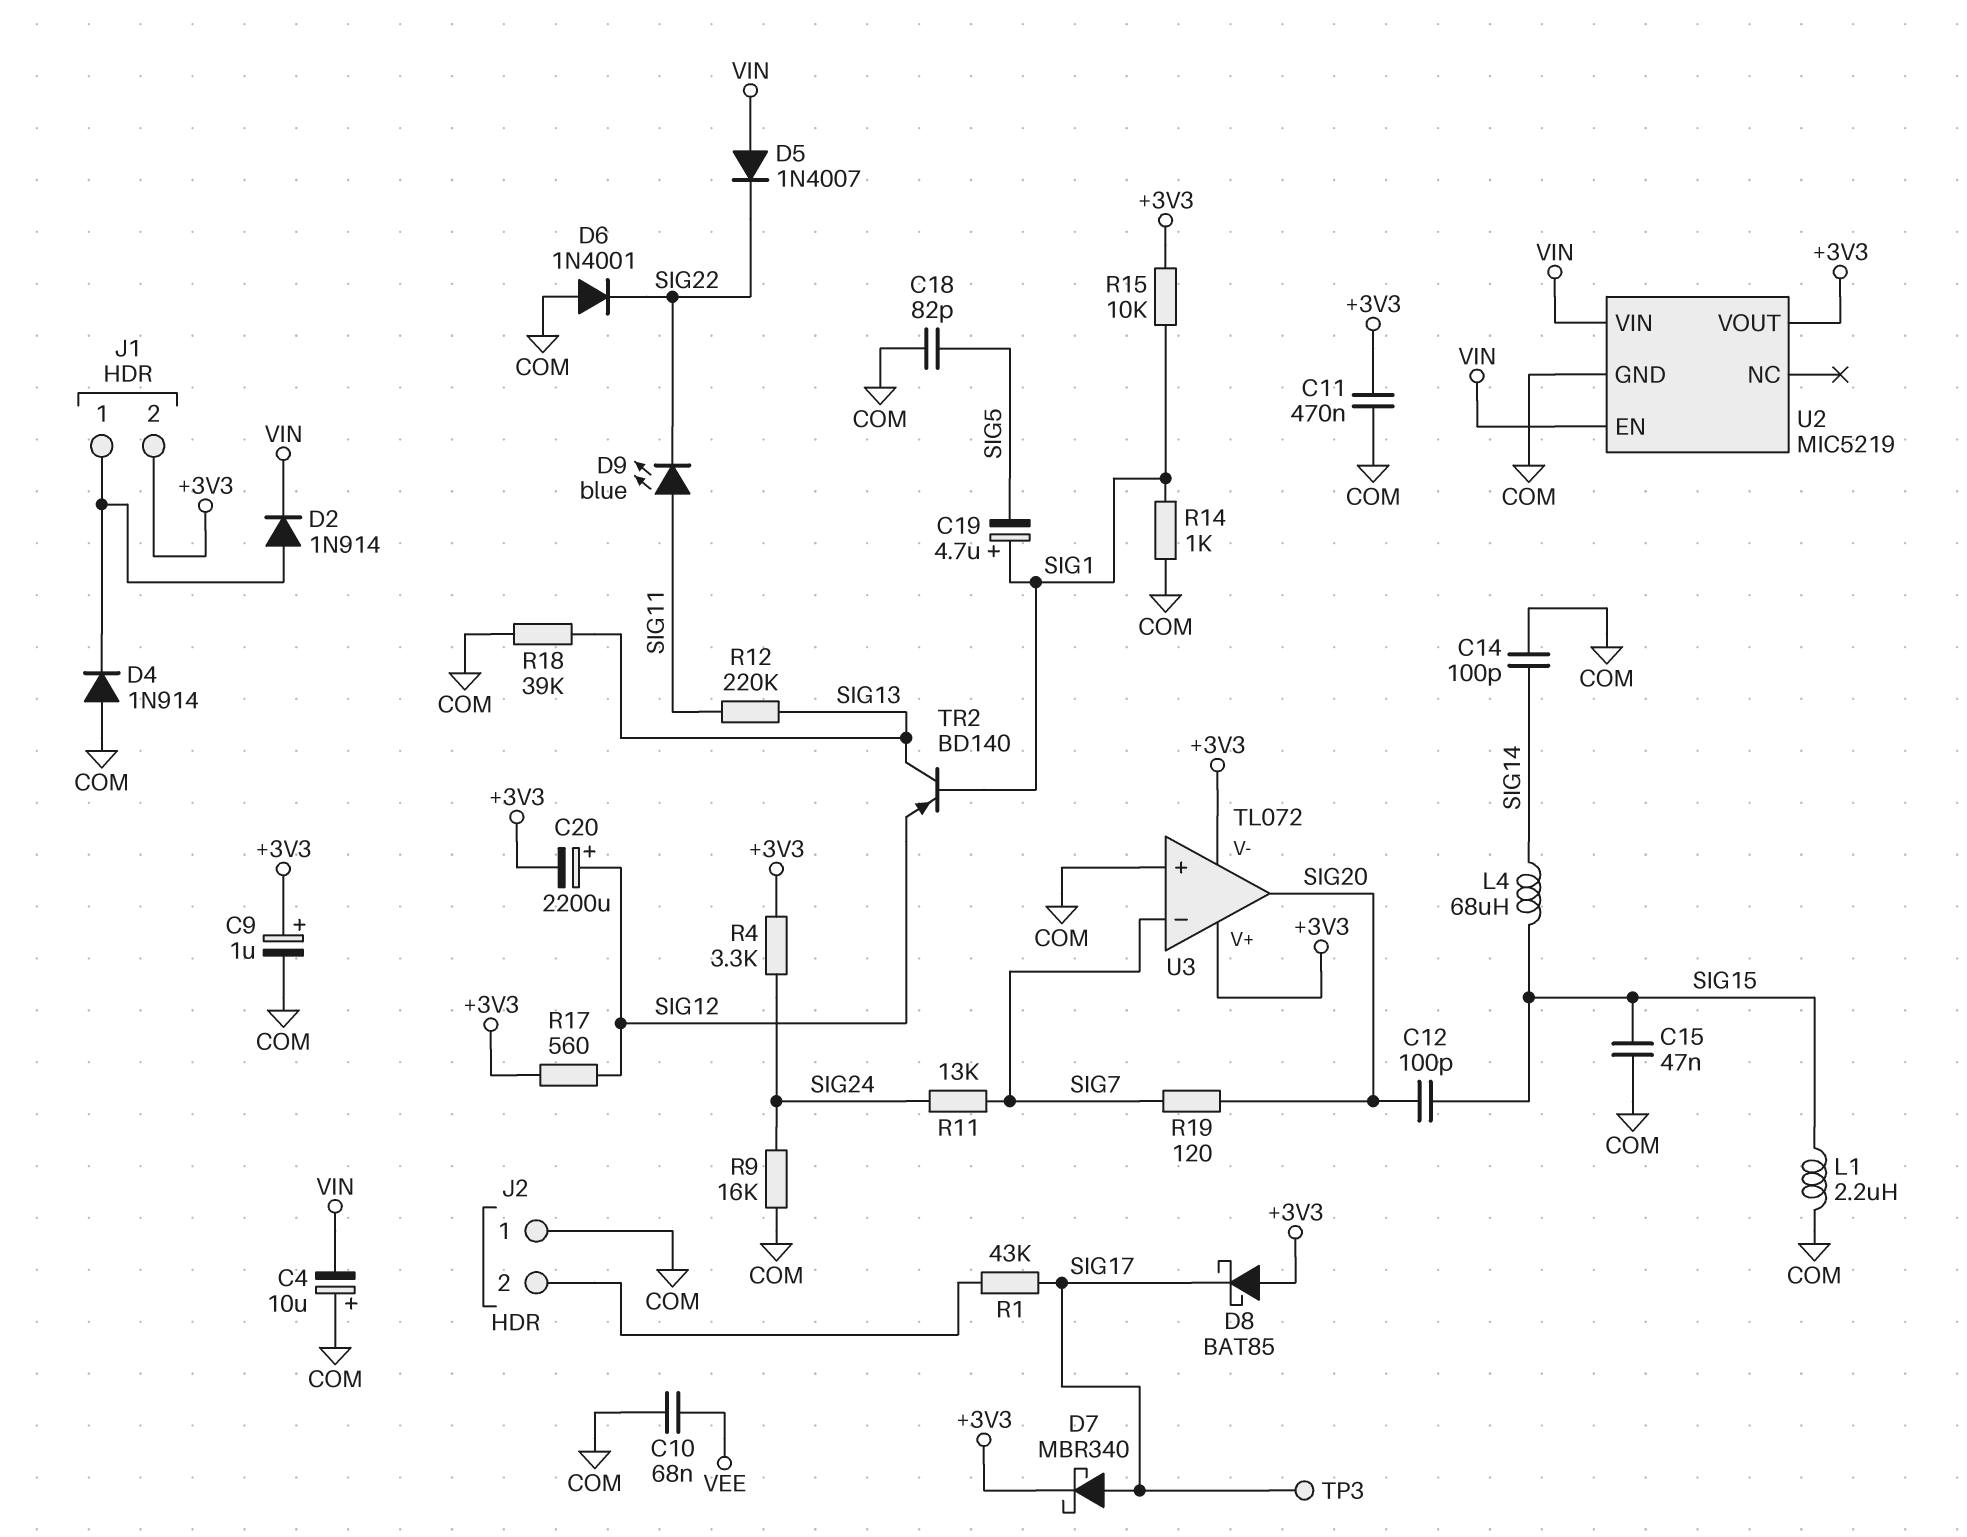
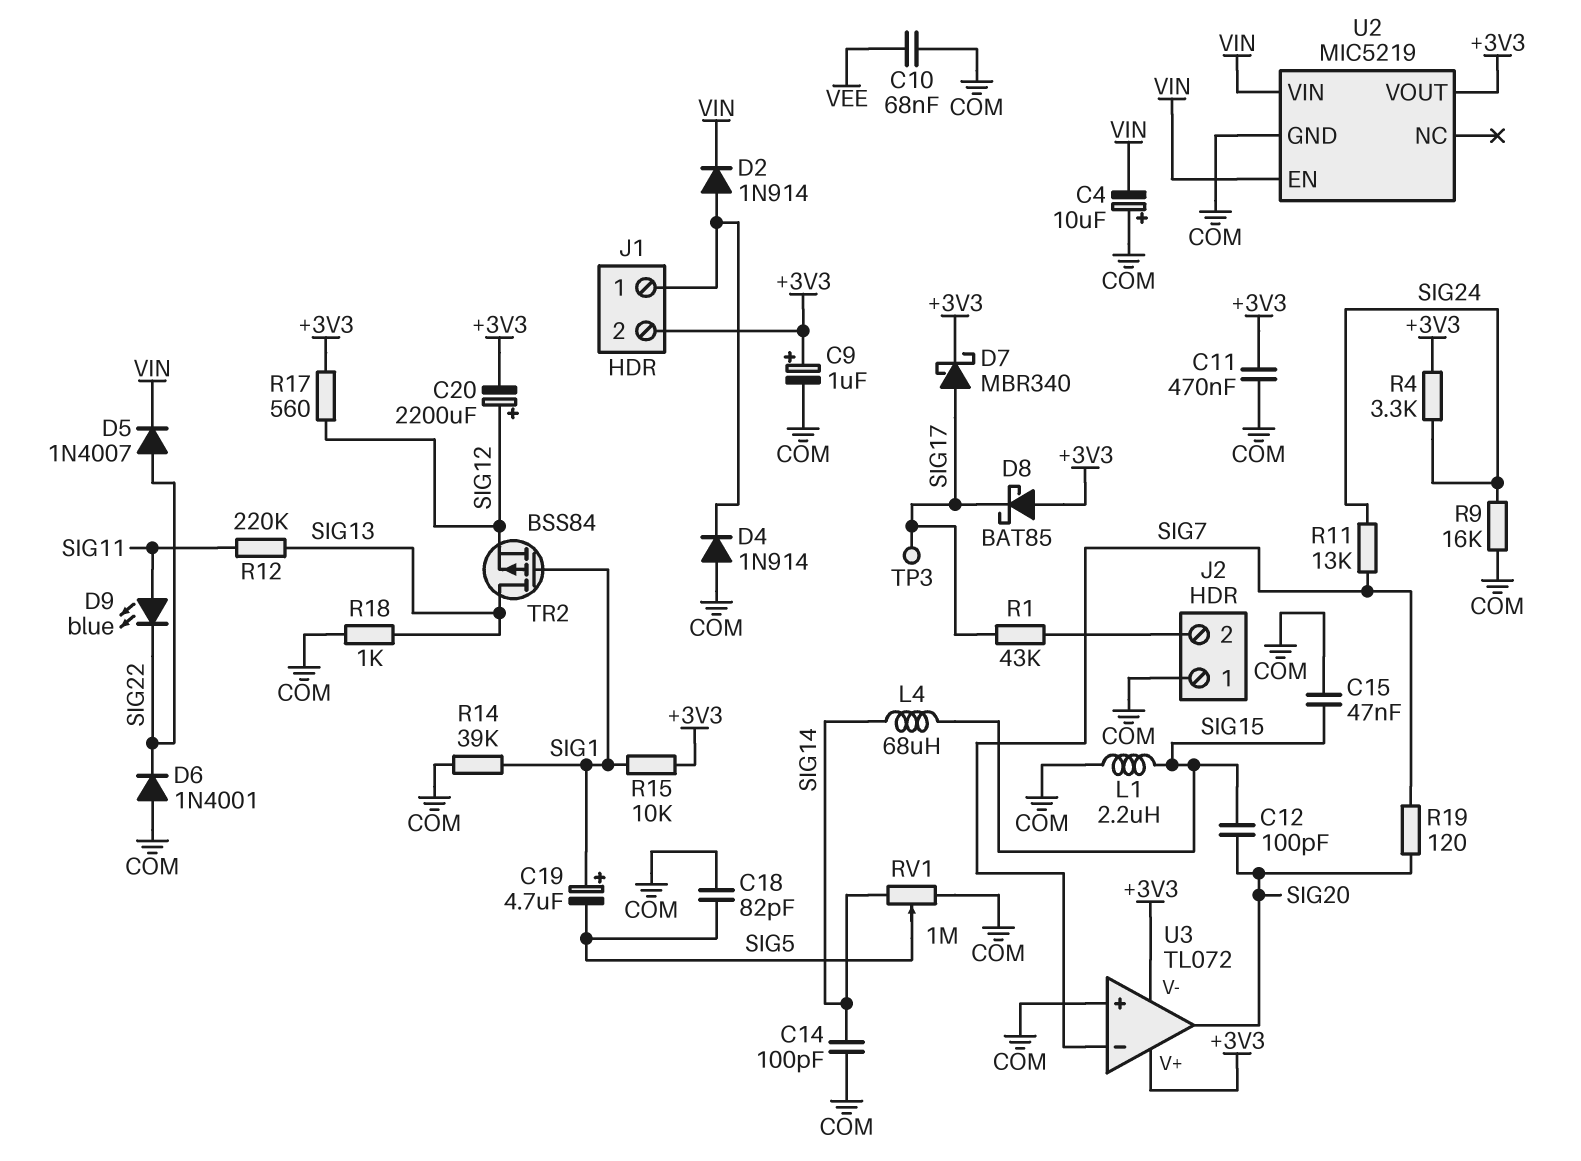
D5: diode 1N4007 (A VIN, K SIG22) -> diode 1N4007 (A SIG22, K VIN)
R14: 1k (COM, SIG1) -> 39k (COM, SIG1)
R18: 39k (COM, SIG13) -> 1k (COM, SIG13)
RV1: none -> 1M (COM, SIG14, wiper SIG5)
TR2: PNP BD140 (B SIG1, C SIG13, E SIG12) -> PMOS BSS84 (G SIG1, D SIG13, S SIG12)

